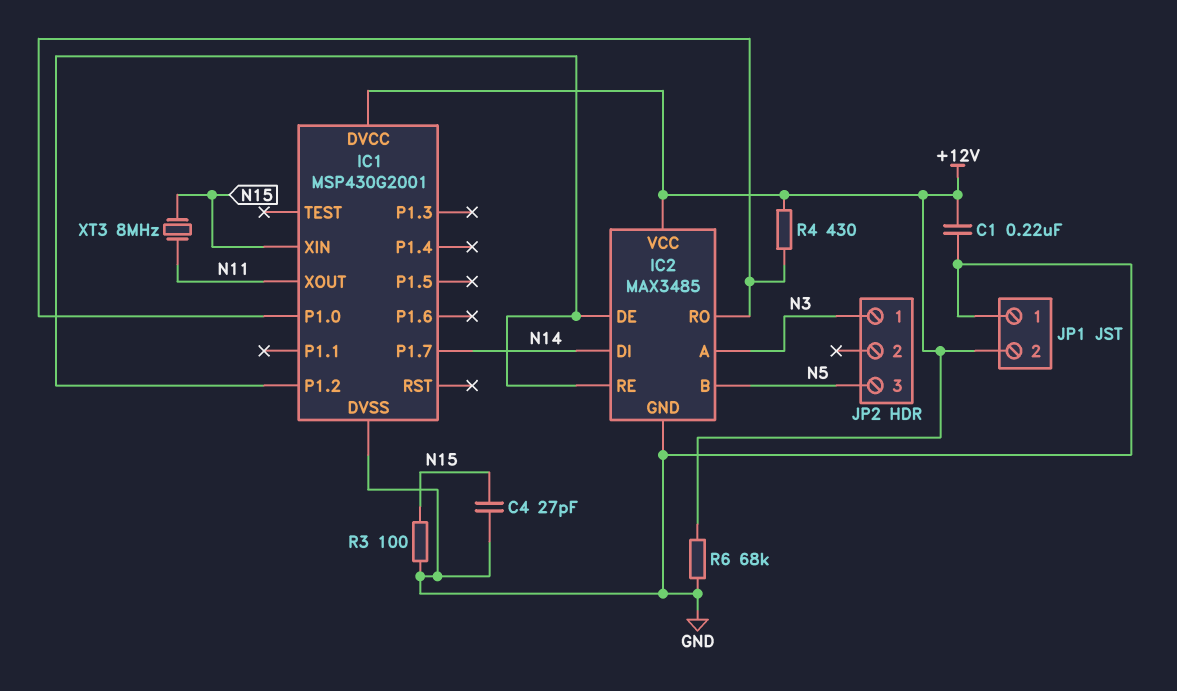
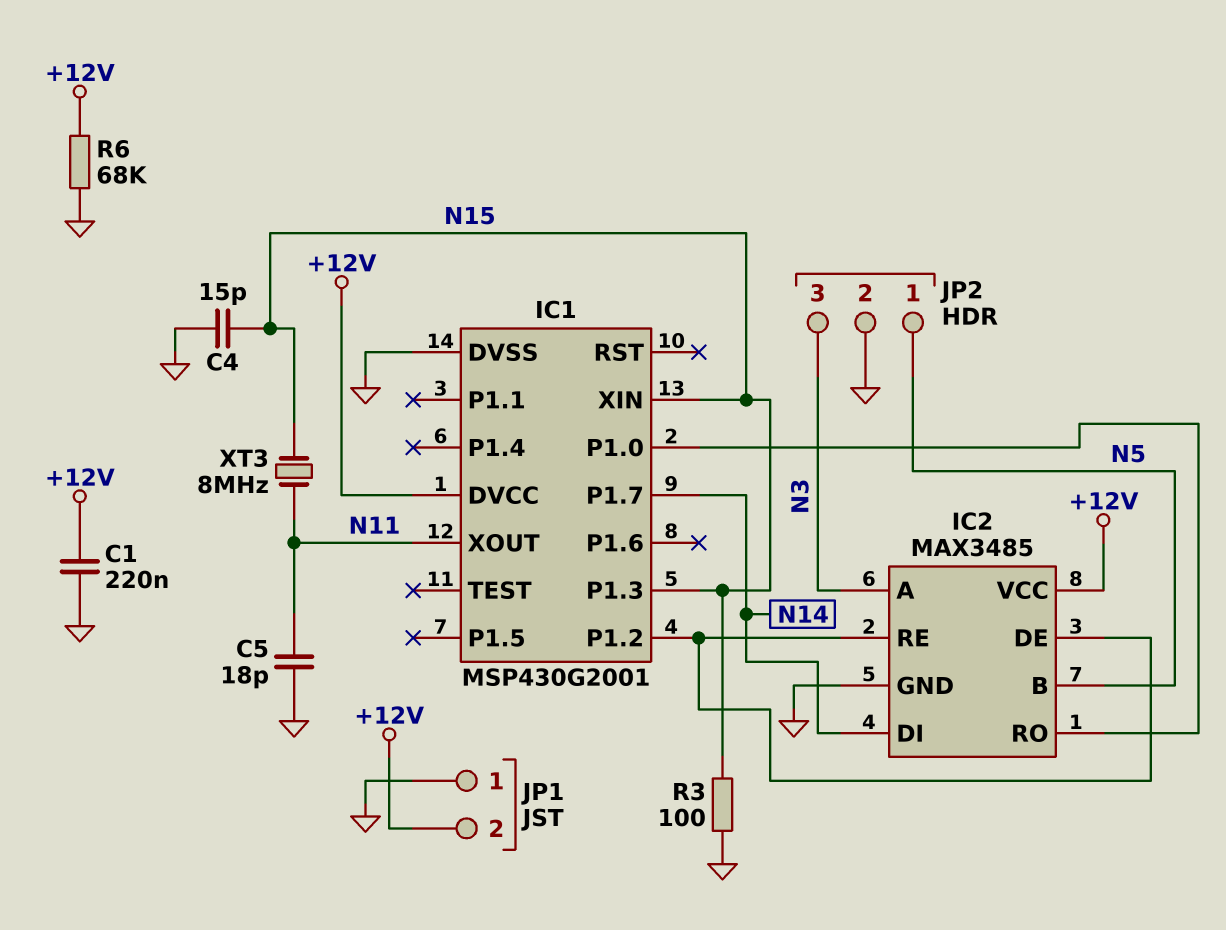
C4: 27pF (GND, N15) -> 15pF (GND, N15)
C5: none -> 18pF (GND, N11)
IC1 pin P1.3: none -> N15
JP2 pin 1: N3 -> N5
JP2 pin 2: none -> GND
JP2 pin 3: N5 -> N3
R4: 430 (+12V, IC1/P1.0) -> none

